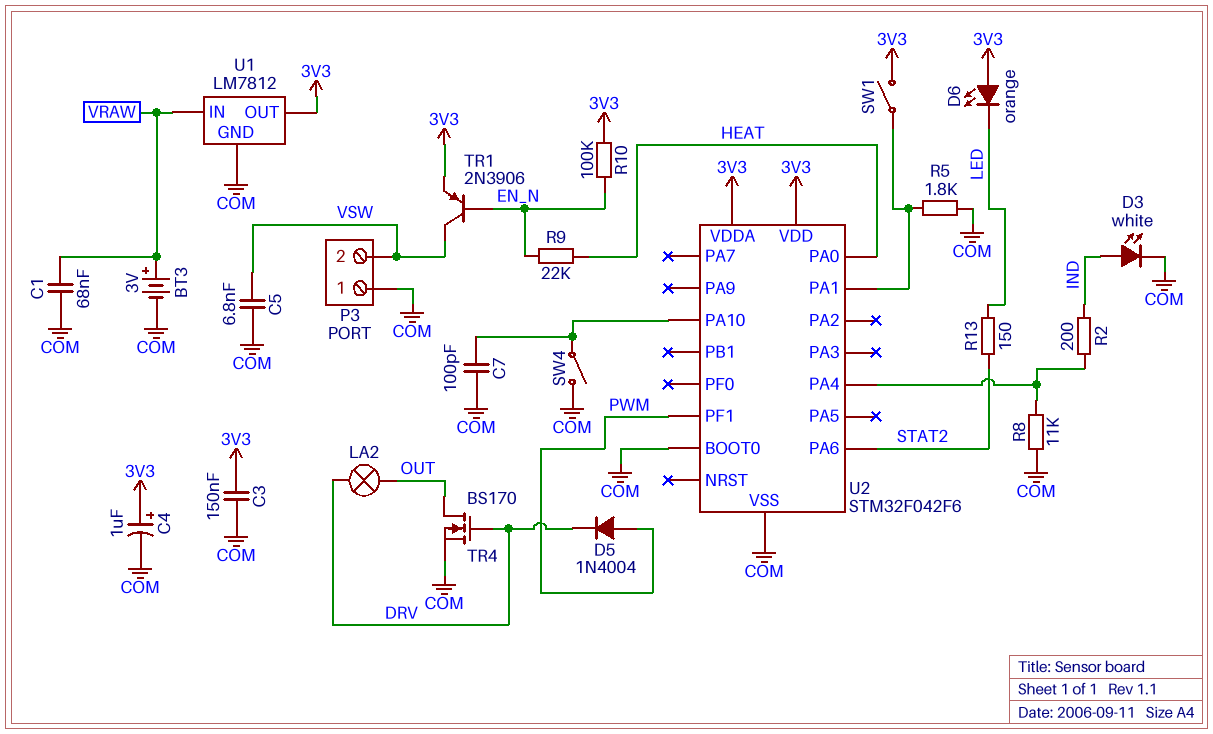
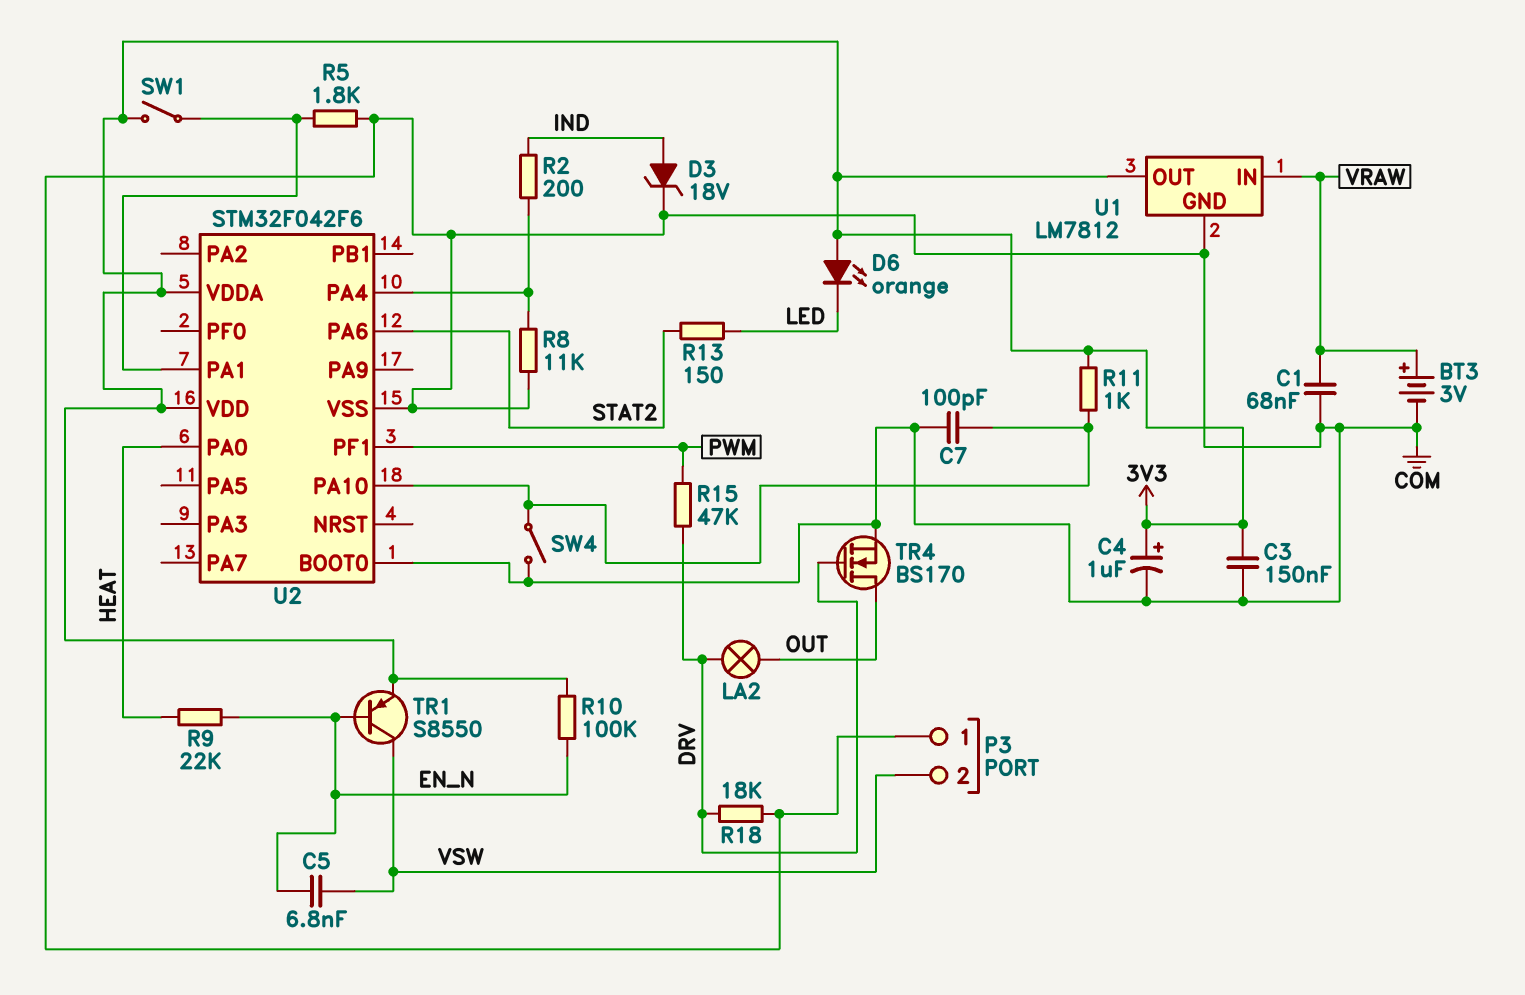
C5: 6.8nF (COM, VSW) -> 6.8nF (EN_N, VSW)
D3: LED white (A IND, K COM) -> zener 18V (A IND, K COM)
D5: diode 1N4004 (A PWM, K DRV) -> none
R11: none -> 1k (3V3, U2/PA10)
R15: none -> 47k (DRV, PWM)
R18: none -> 18k (COM, DRV)
TR1: PNP 2N3906 (B EN_N, C VSW, E 3V3) -> PNP S8550 (B EN_N, C VSW, E 3V3)

